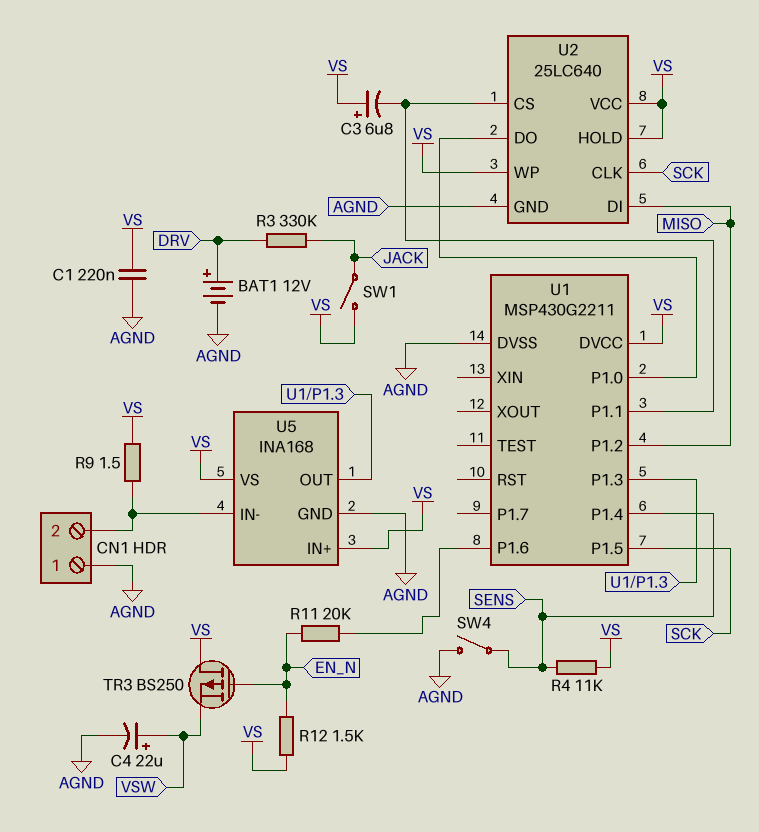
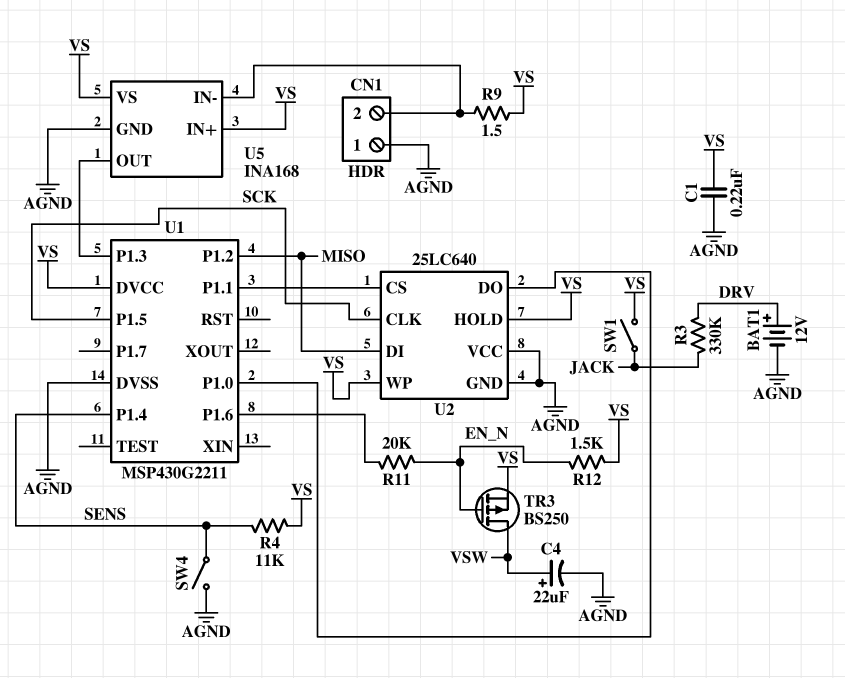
C3: 6.8uF (plus VS, minus U1/P1.1) -> none
TR3: PMOS BS250 (G EN_N, D VS, S VSW) -> PMOS BS250 (G EN_N, D VSW, S VS)
U2 pin VCC: VS -> AGND

